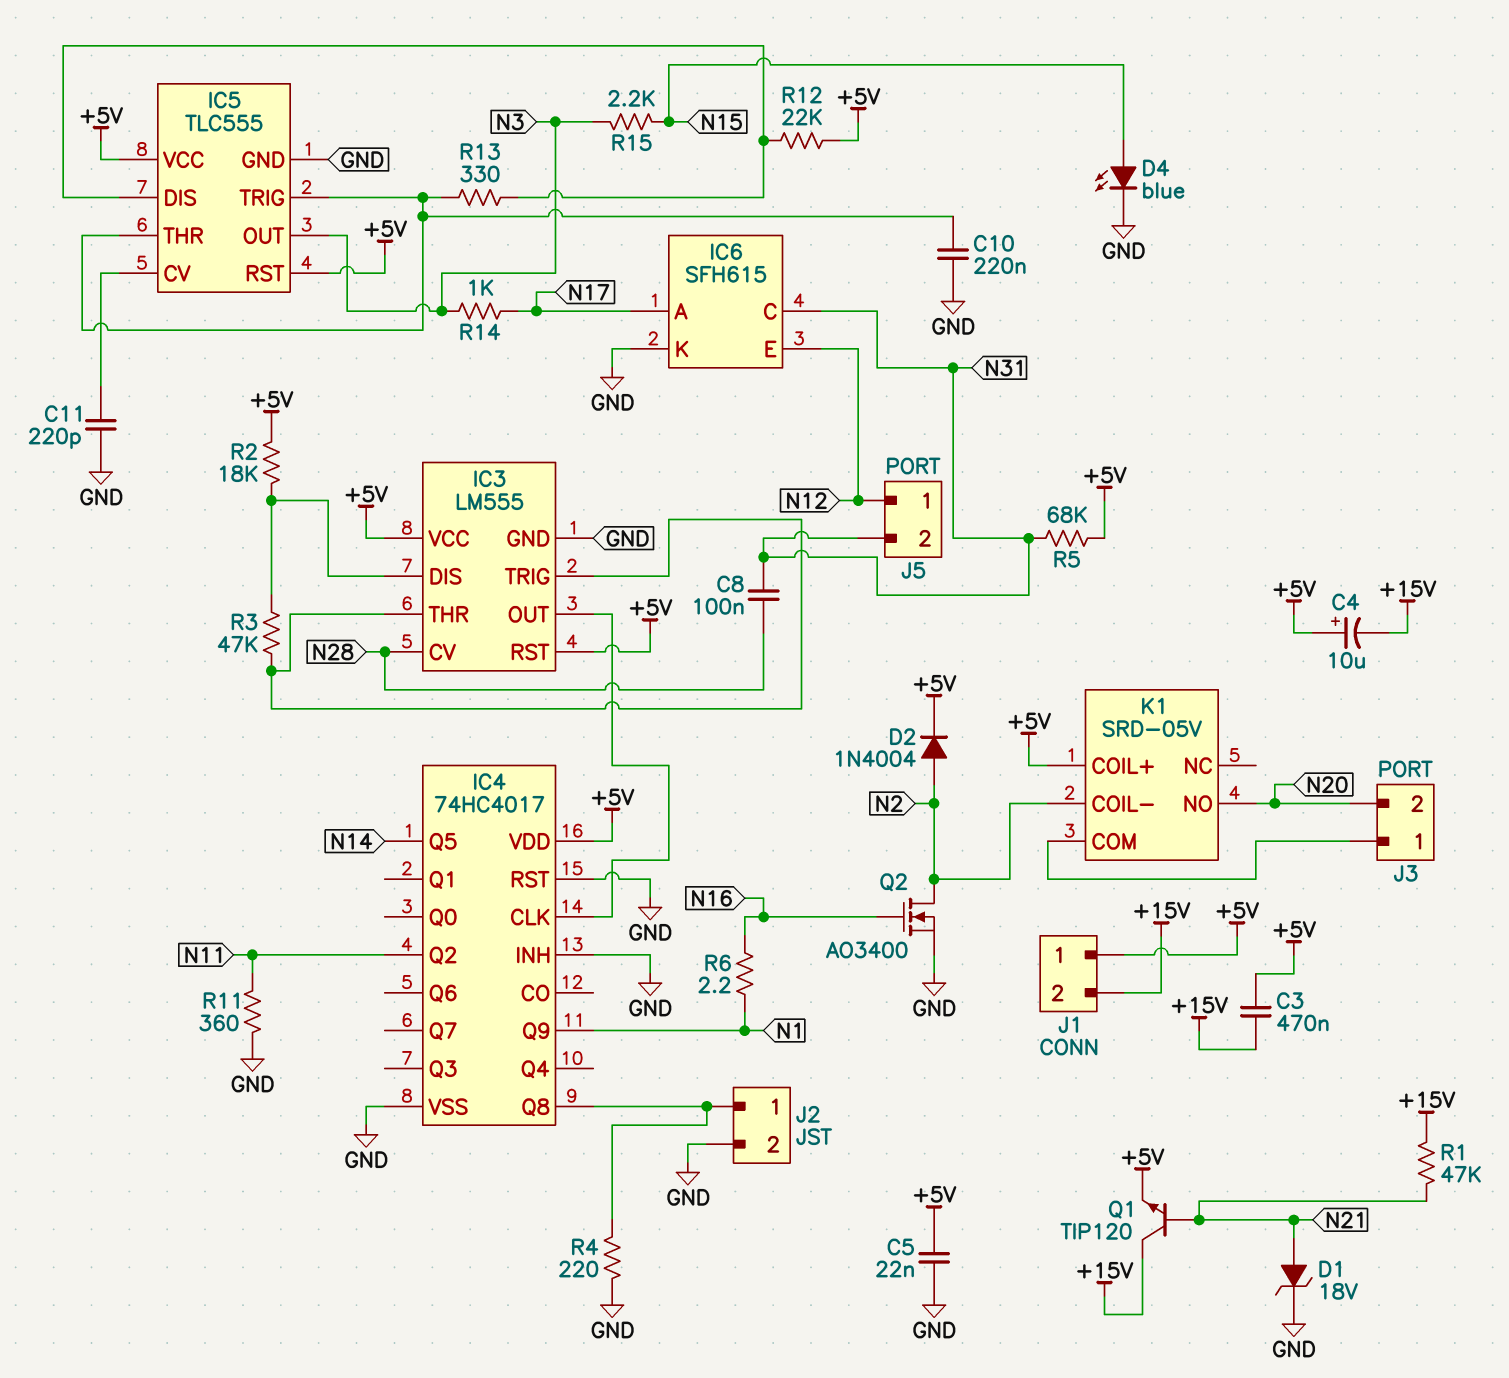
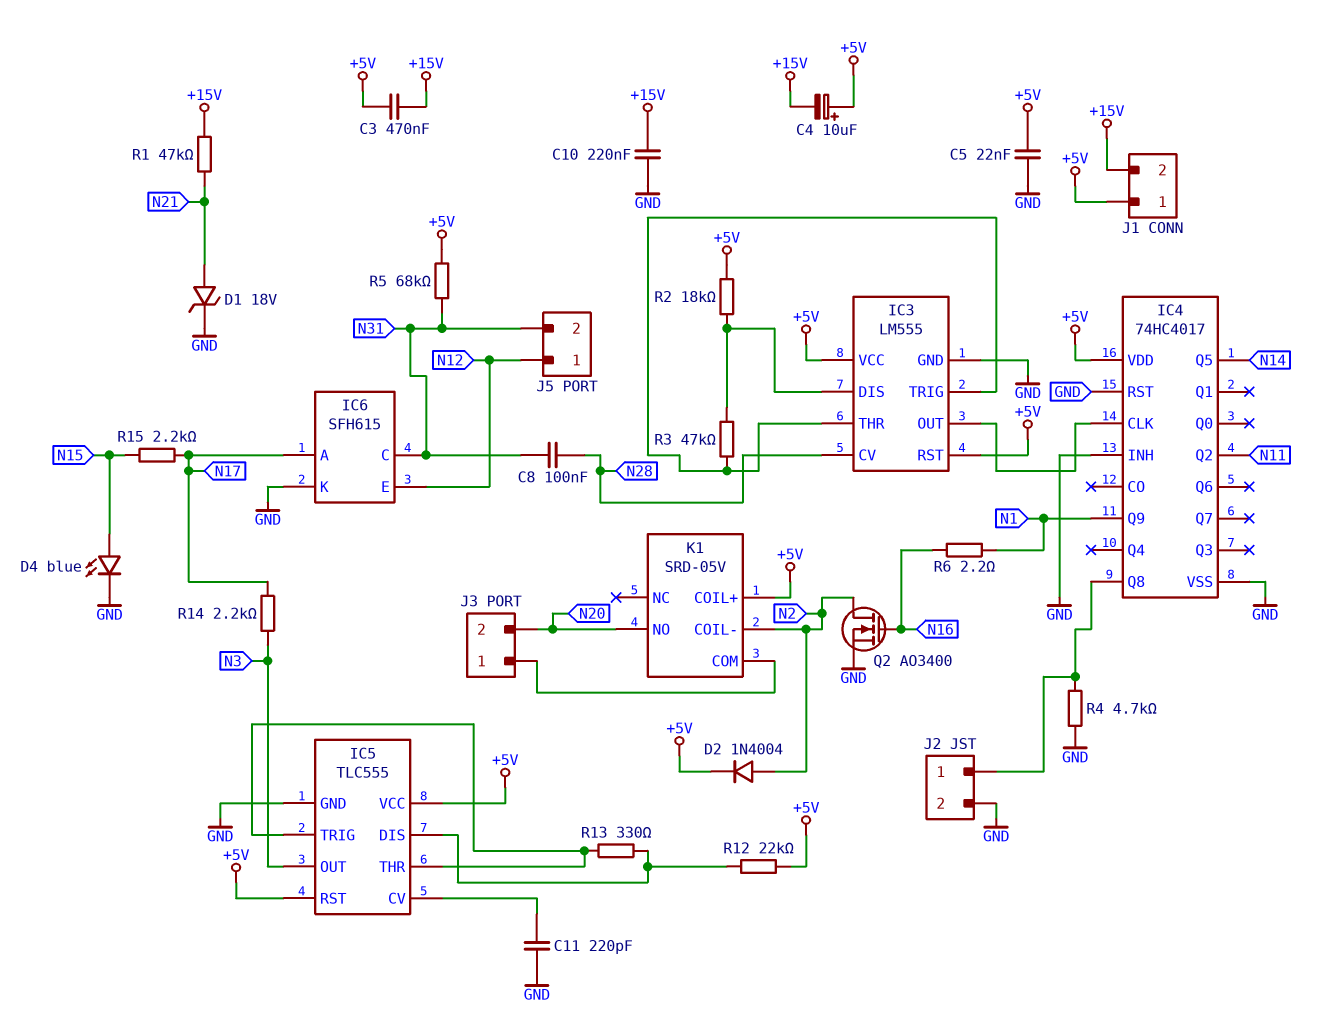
C10: 220nF (GND, IC5/THR) -> 220nF (+15V, GND)
Q1: NPN TIP120 (B N21, C +15V, E +5V) -> none
R4: 220 (GND, IC4/Q8) -> 4.7k (GND, IC4/Q8)
R11: 360 (GND, N11) -> none
R14: 1k (N3, N17) -> 2.2k (N3, N17)
R15: 2.2k (N3, N15) -> 2.2k (N15, N17)

